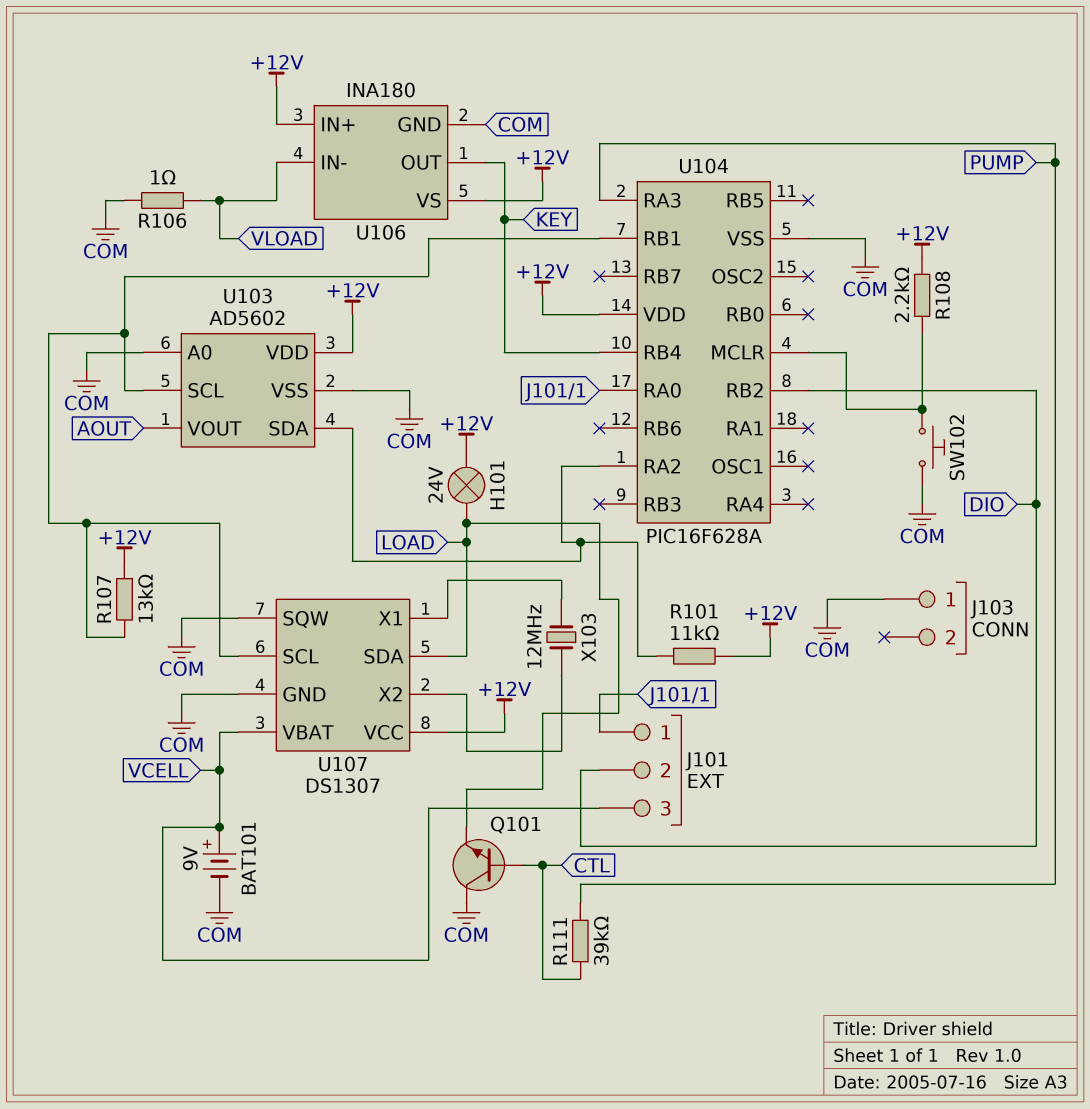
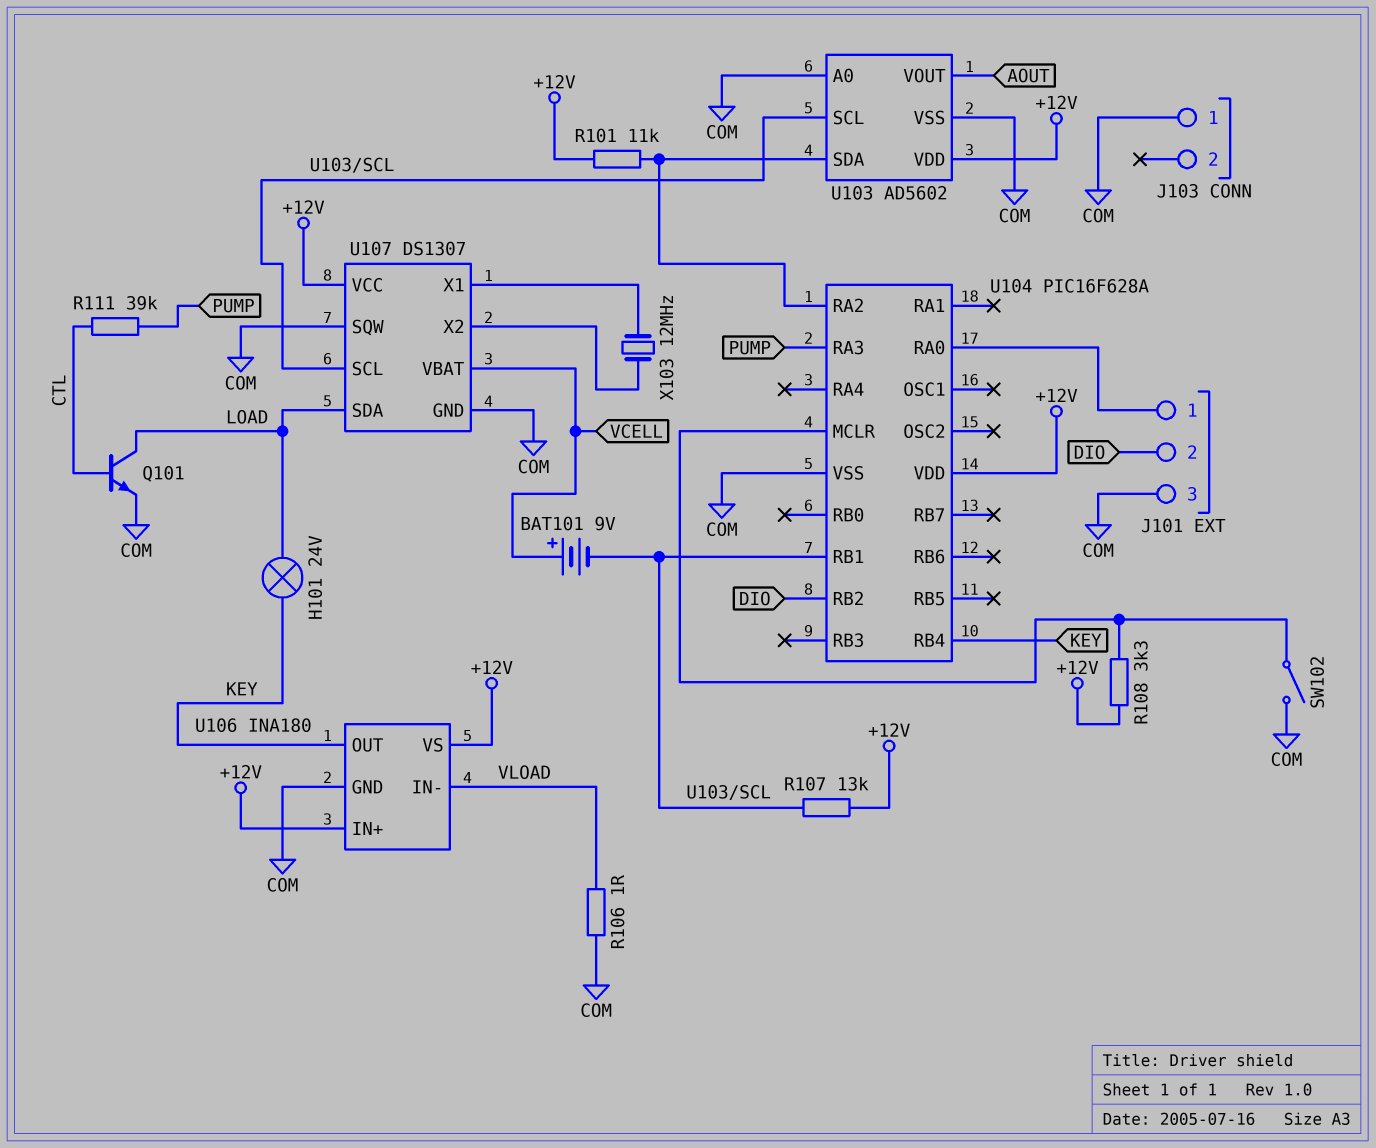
BAT101: 9V (plus VCELL, minus COM) -> 9V (plus VCELL, minus U103/SCL)
H101: lamp 24V (+12V, LOAD) -> lamp 24V (KEY, LOAD)
J101 pin 3: VCELL -> COM
Q101: NPN (B CTL, C COM, E LOAD) -> NPN (B CTL, C LOAD, E COM)
R108: 2.2k (+12V, U104/MCLR) -> 3.3k (+12V, U104/MCLR)
SW102: button (COM, U104/MCLR) -> switch (COM, U104/MCLR)

